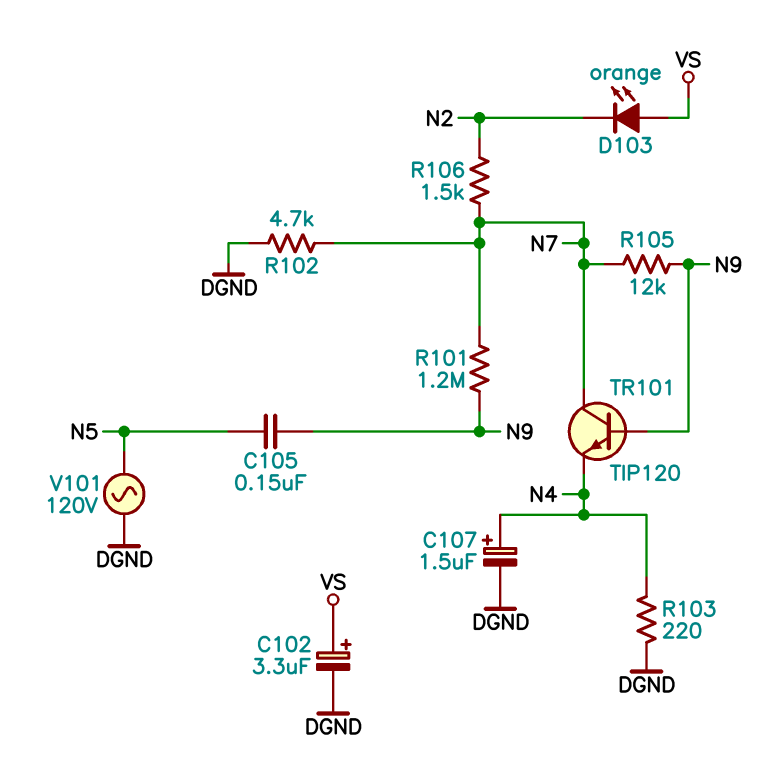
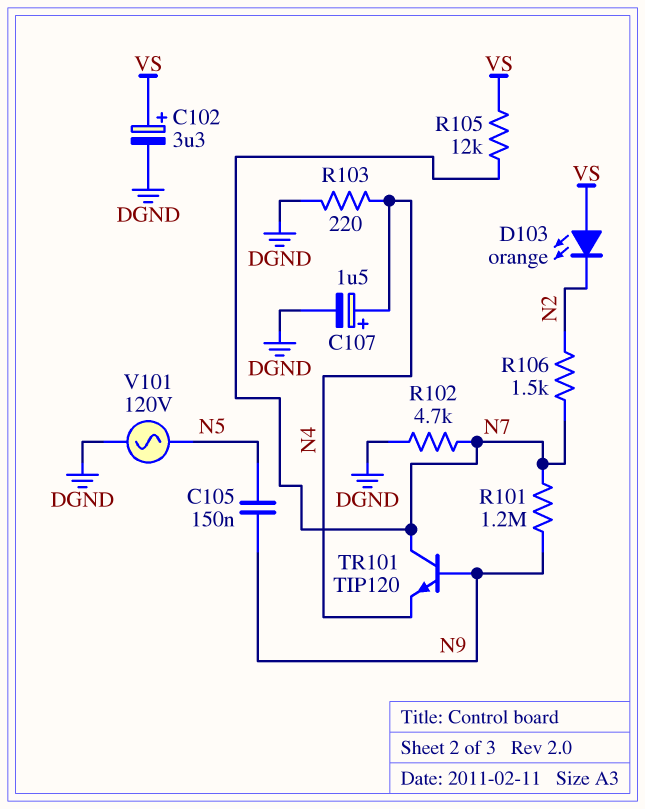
R105: 12k (N7, N9) -> 12k (N7, VS)

